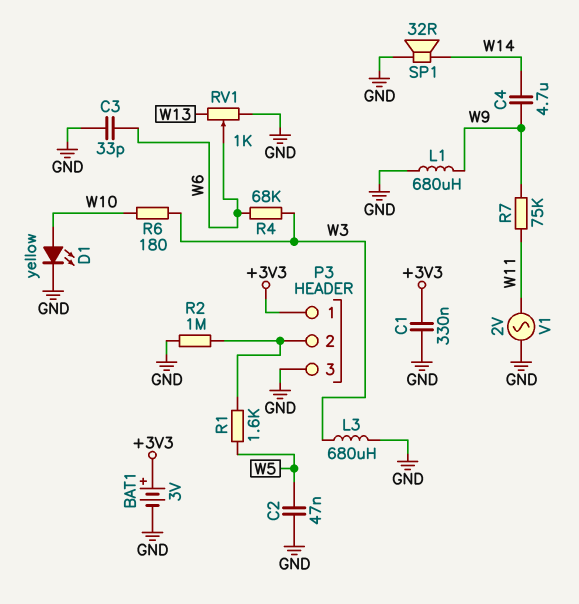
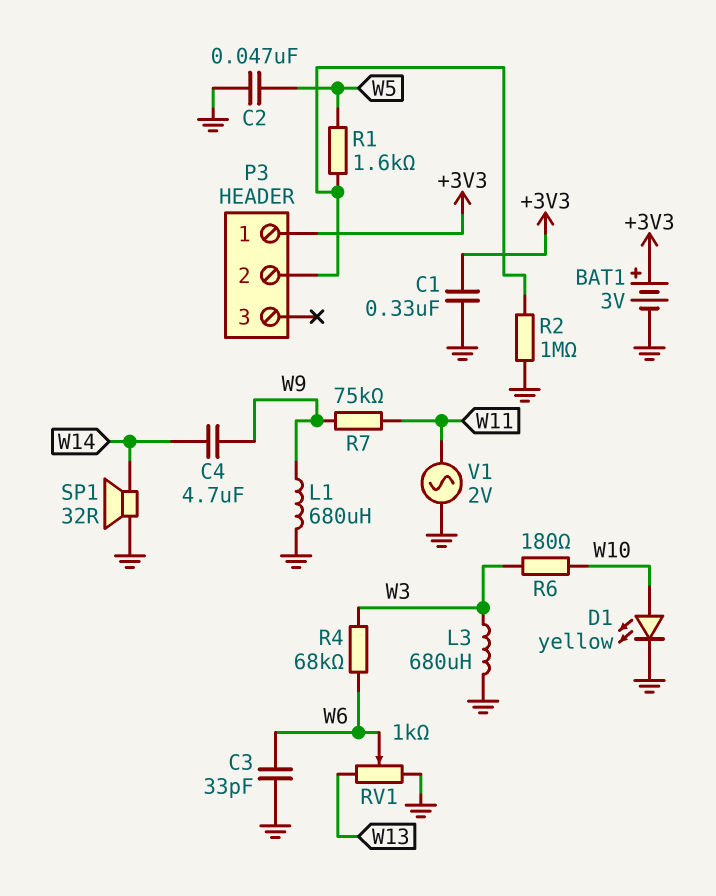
P3 pin 3: GND -> none

